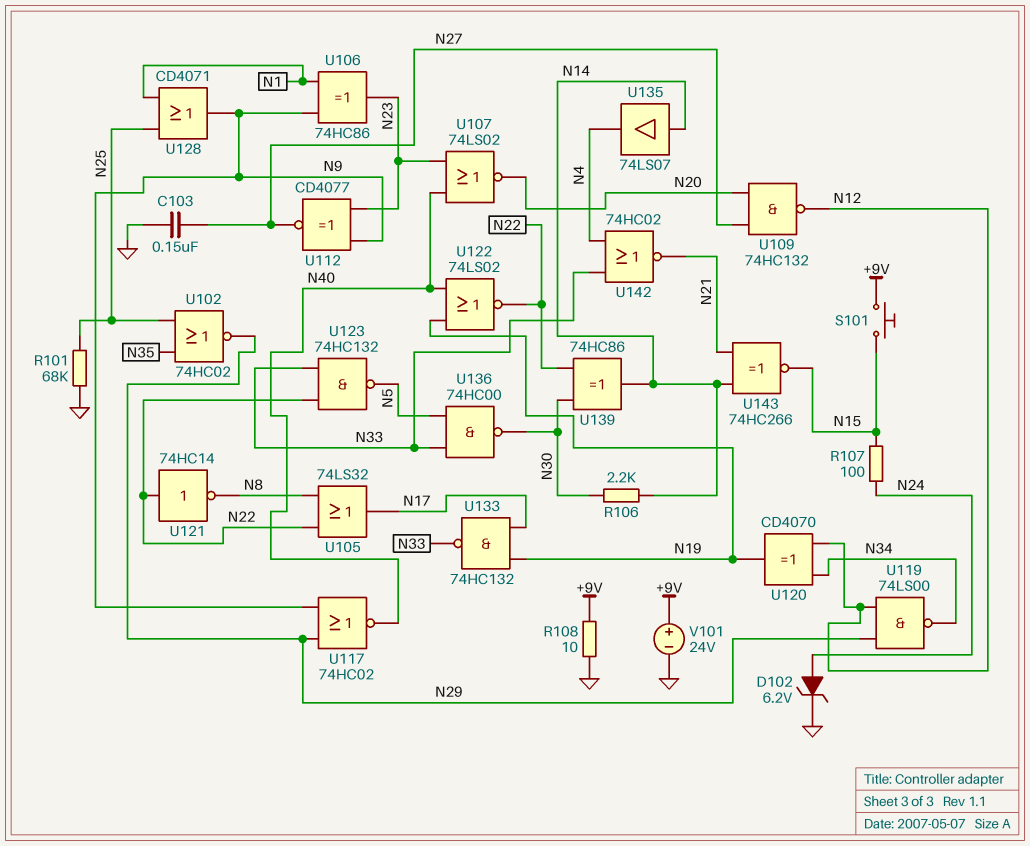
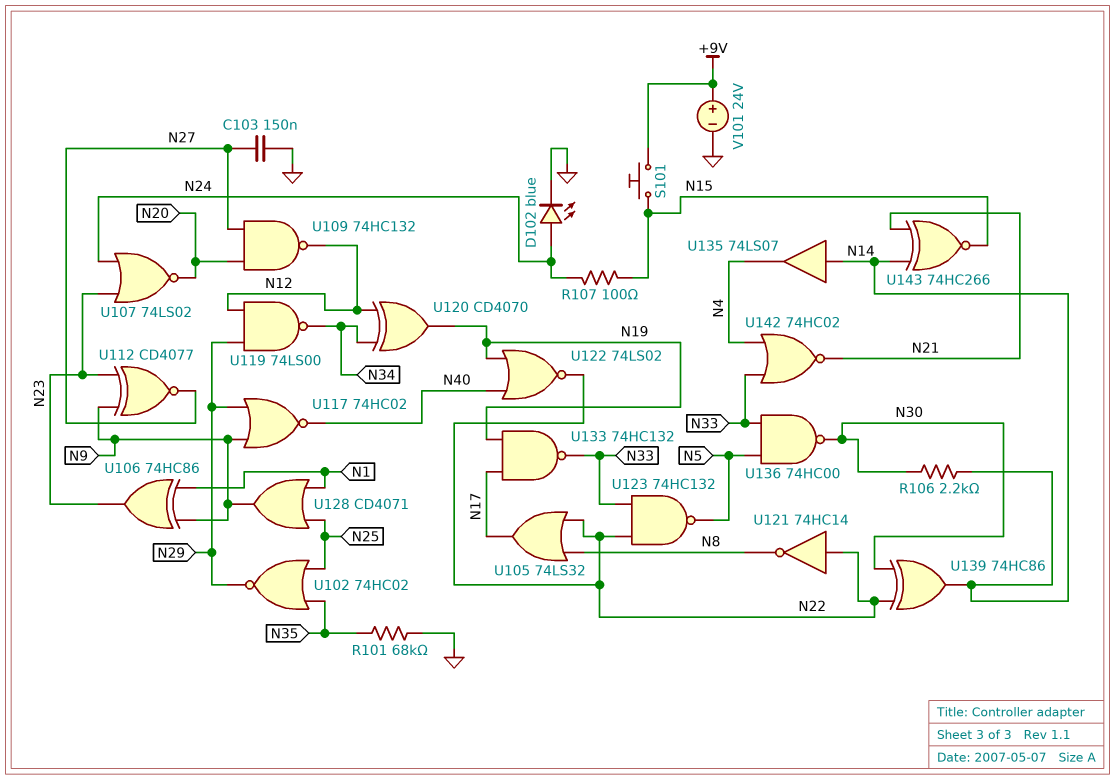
D102: zener 6.2V (A N24, K GND) -> LED blue (A N24, K GND)
R101: 68k (GND, N25) -> 68k (GND, N35)
R108: 10 (+9V, GND) -> none
U107: NOR 74LS02 (in N23, in N40, out N20) -> NOR 74LS02 (in N23, in N24, out N20)

